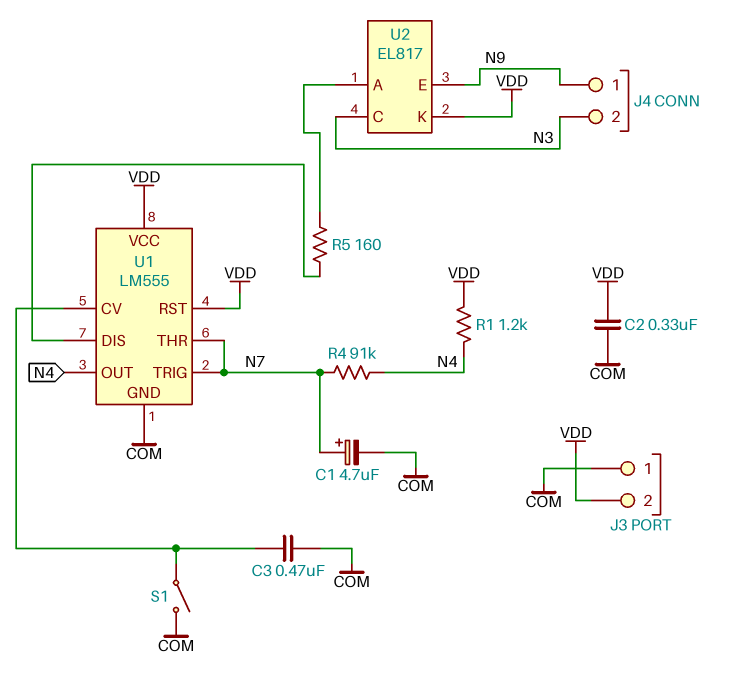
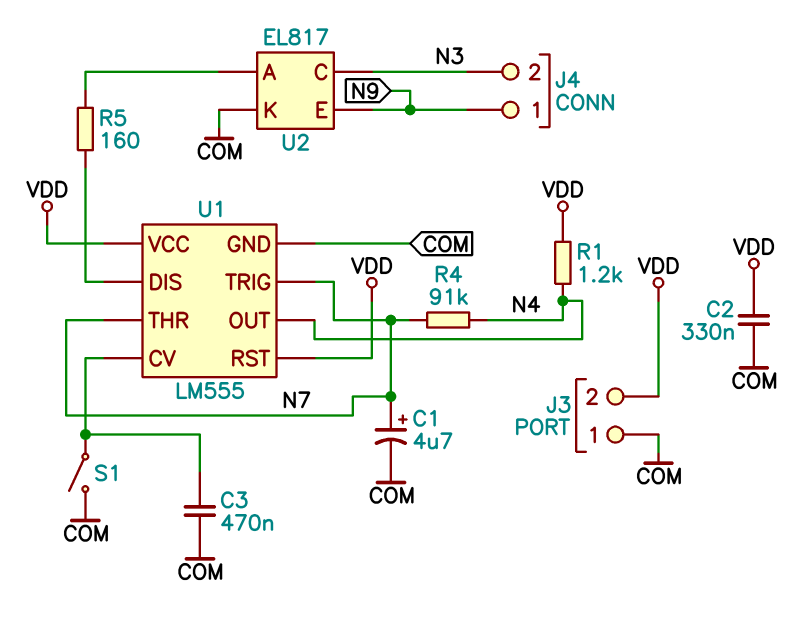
U2 pin K: VDD -> COM

